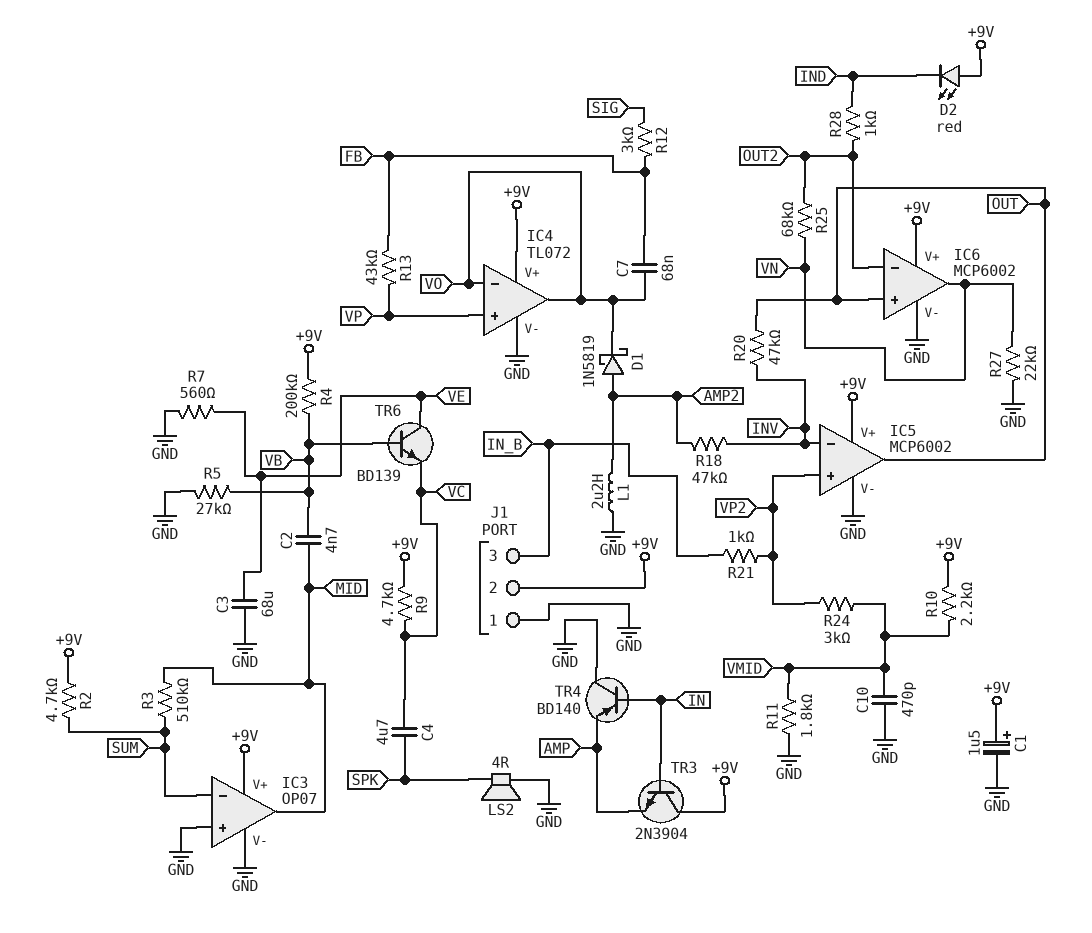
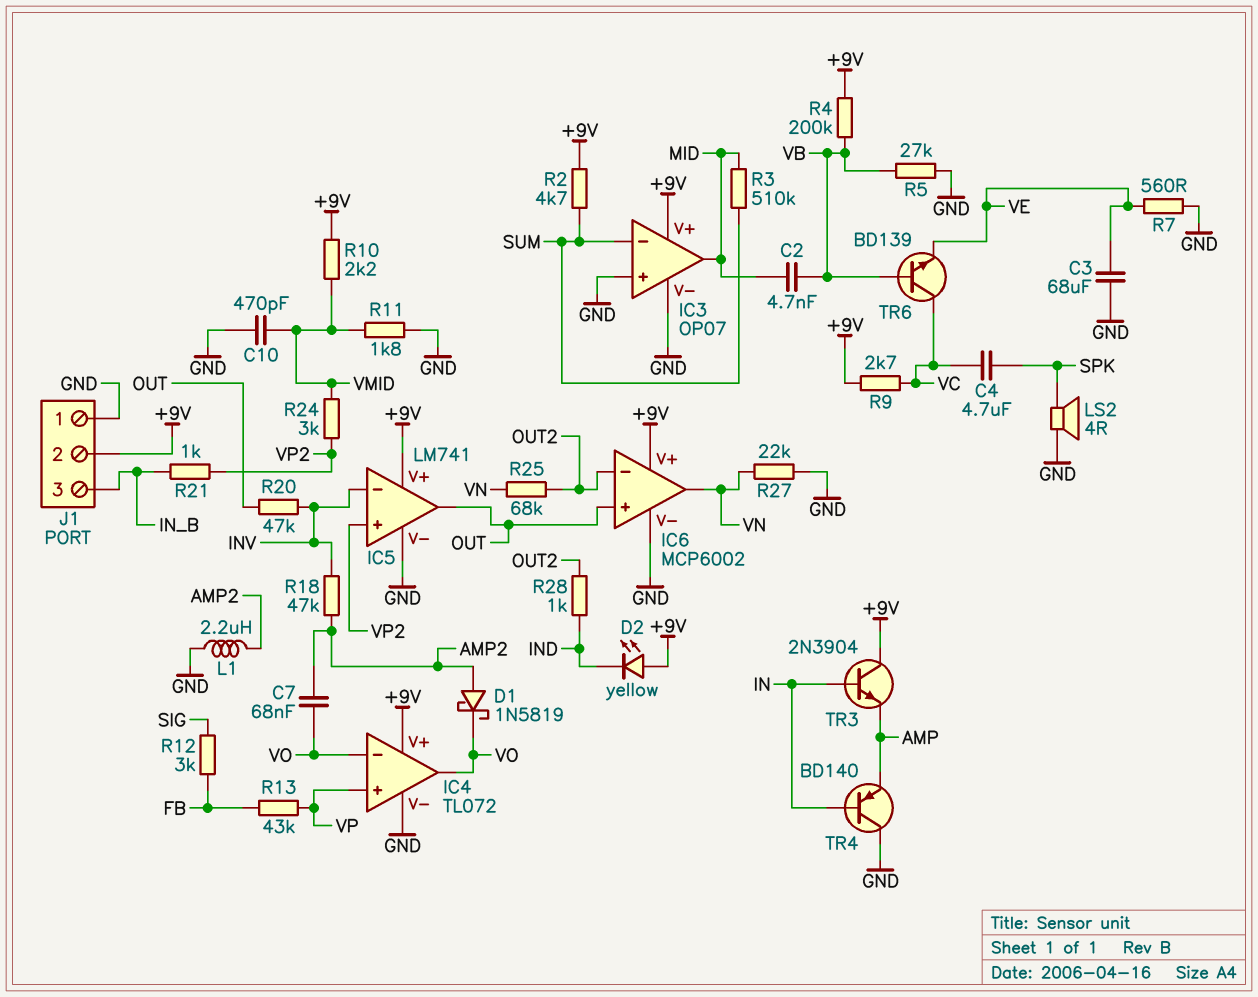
C1: 1.5uF (plus +9V, minus GND) -> none
C7: 68nF (FB, VO) -> 68nF (AMP2, VO)
D2: LED red (A +9V, K IND) -> LED yellow (A +9V, K IND)
IC5: MCP6002 -> LM741
R9: 4.7k (+9V, VC) -> 2.7k (+9V, VC)
TR6: NPN BD139 (B VB, C VE, E VC) -> NPN BD139 (B VB, C VC, E VE)

